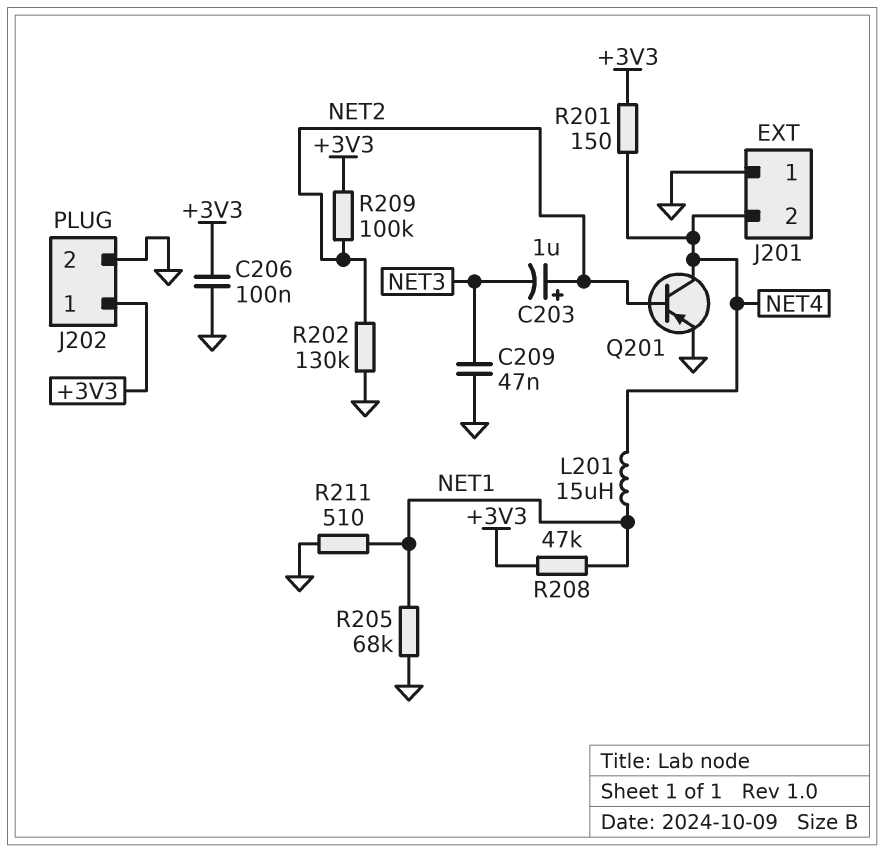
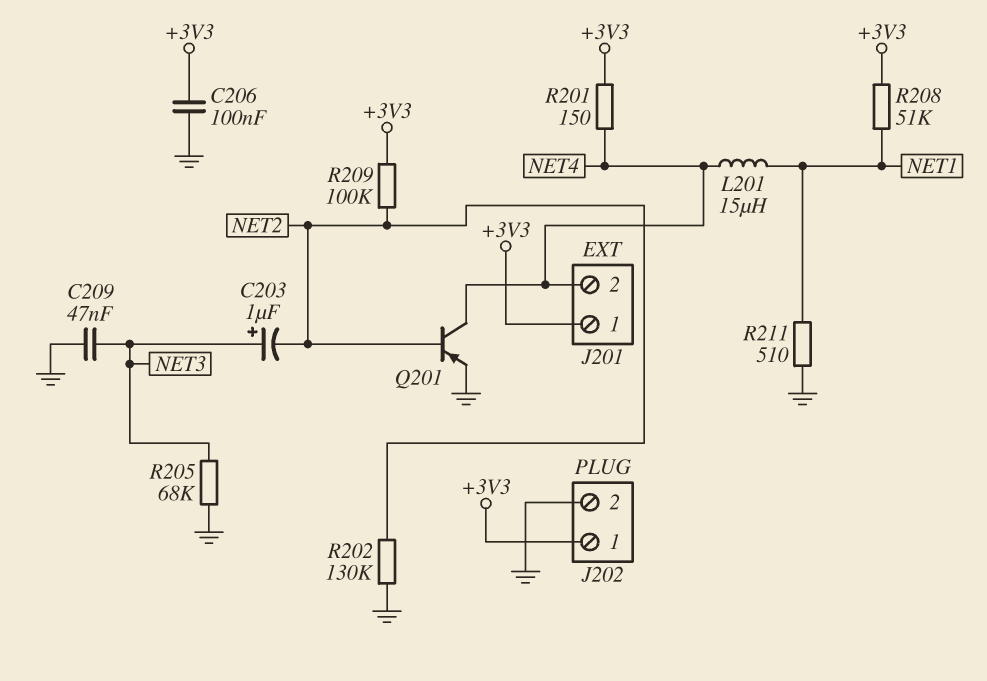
C203: 1uF (plus NET2, minus NET3) -> 1uF (plus NET3, minus NET2)
J201 pin 1: GND -> +3V3
R205: 68k (GND, NET1) -> 68k (GND, NET3)
R208: 47k (+3V3, NET1) -> 51k (+3V3, NET1)

